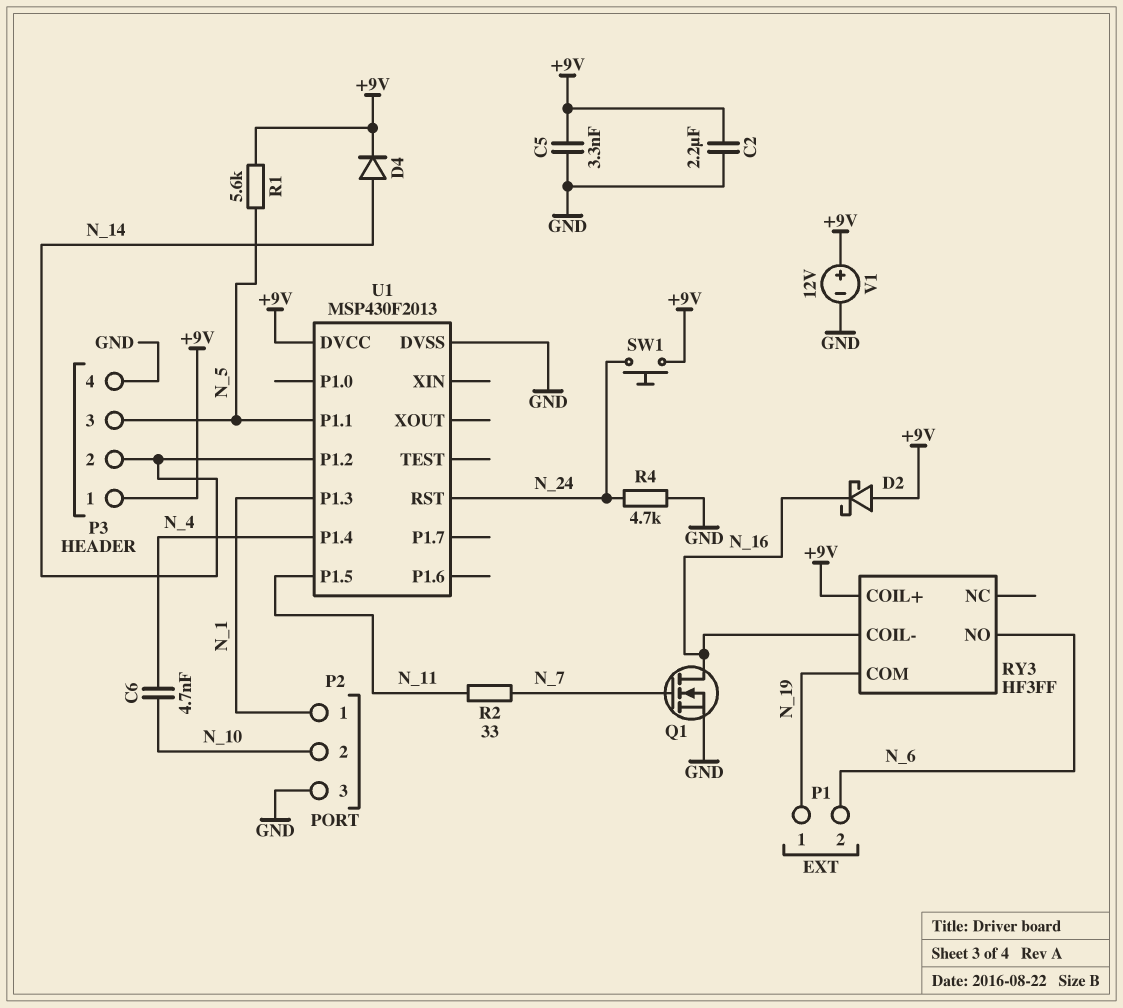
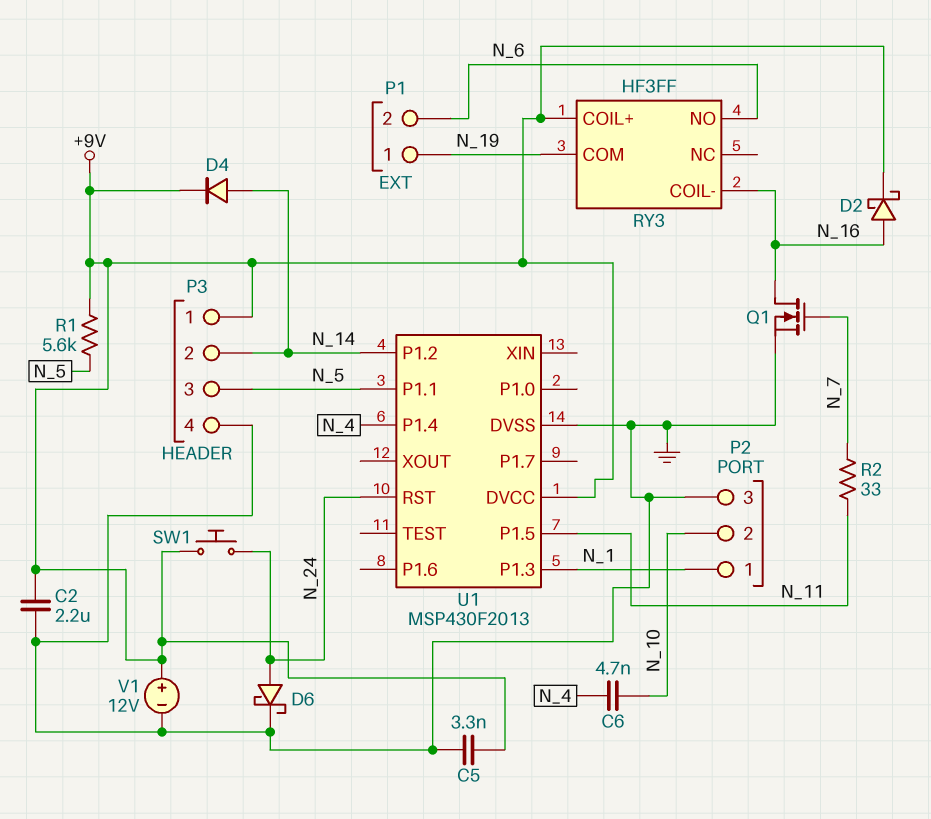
D2: schottky (A +9V, K N_16) -> schottky (A N_16, K +9V)
D6: none -> schottky (A N_24, K GND)
R4: 4.7k (GND, N_24) -> none

